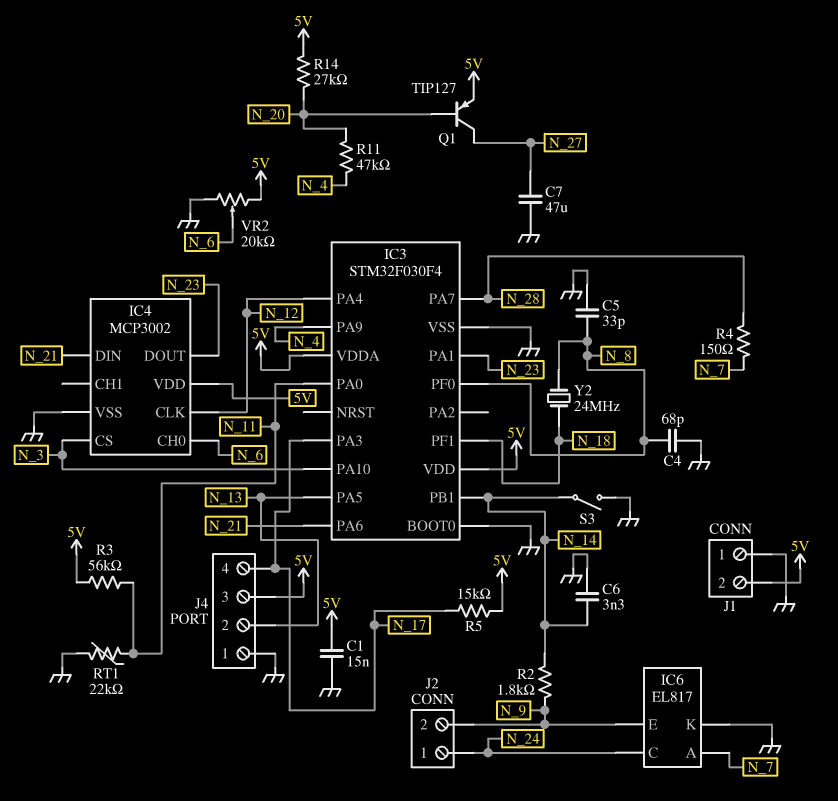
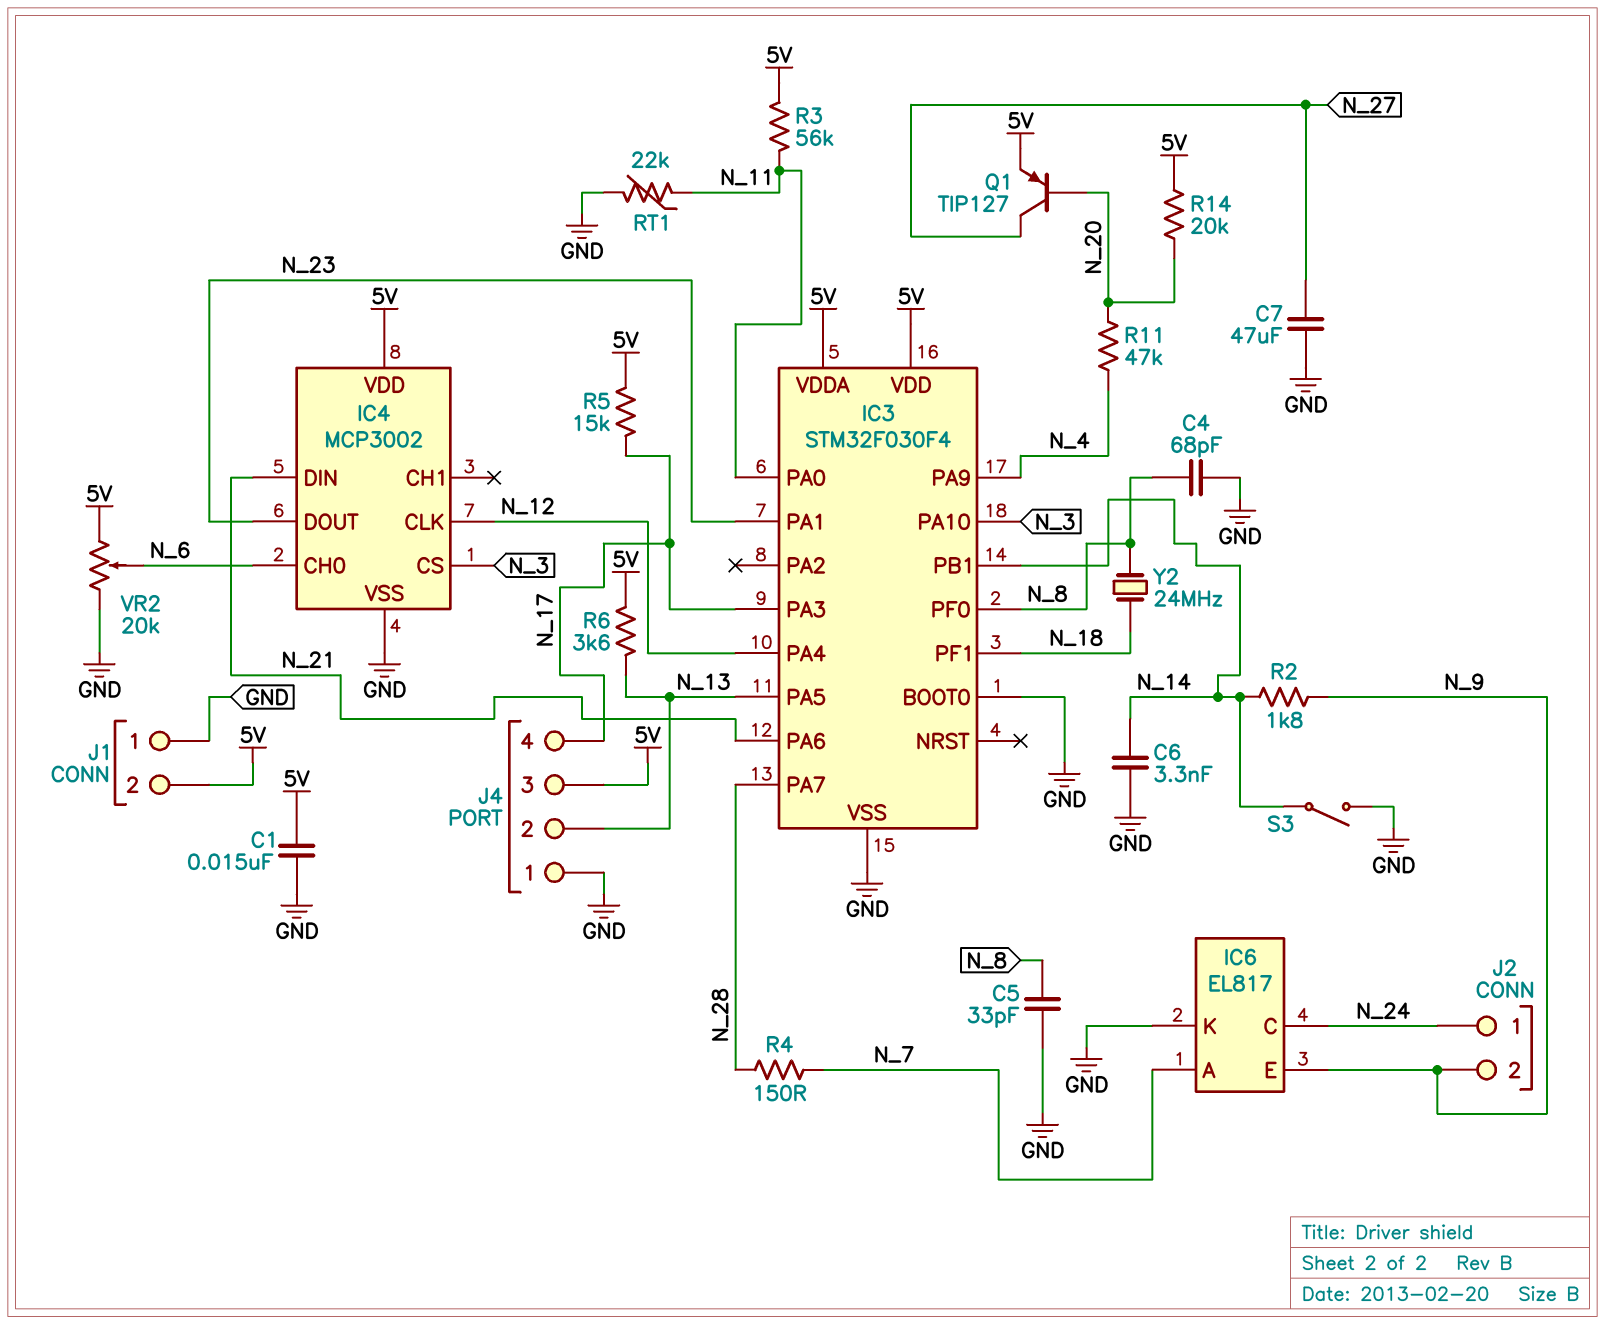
R6: none -> 3.6k (5V, N_13)
R14: 27k (5V, N_20) -> 20k (5V, N_20)

